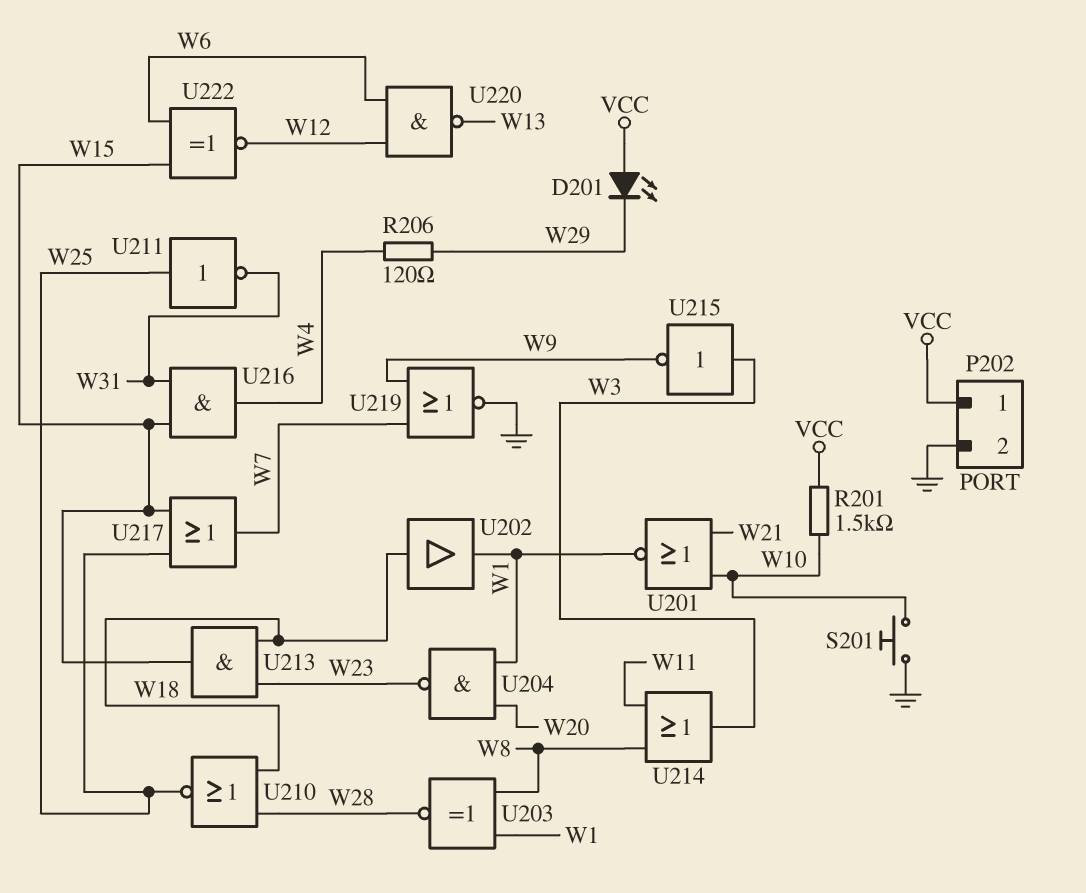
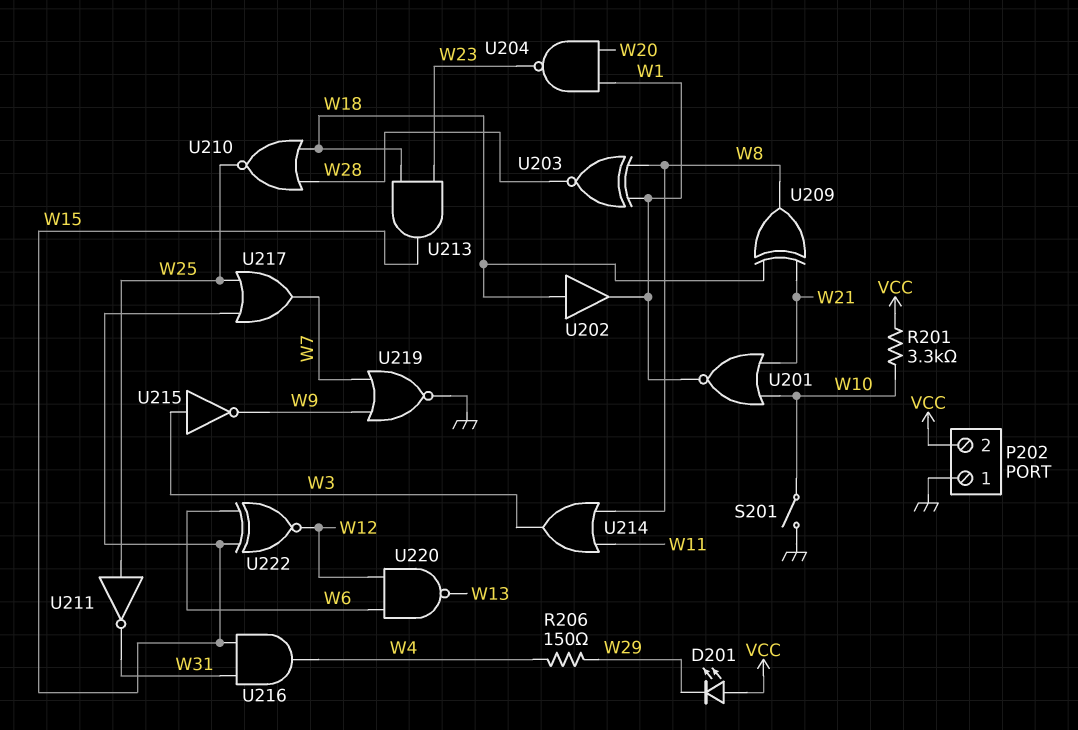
P202 pin 1: VCC -> GND
P202 pin 2: GND -> VCC
R201: 1.5k (VCC, W10) -> 3.3k (VCC, W10)
R206: 120 (W4, W29) -> 150 (W4, W29)
S201: button (GND, W10) -> switch (GND, W10)
U209: none -> XOR (in W18, in W21, out W8)

